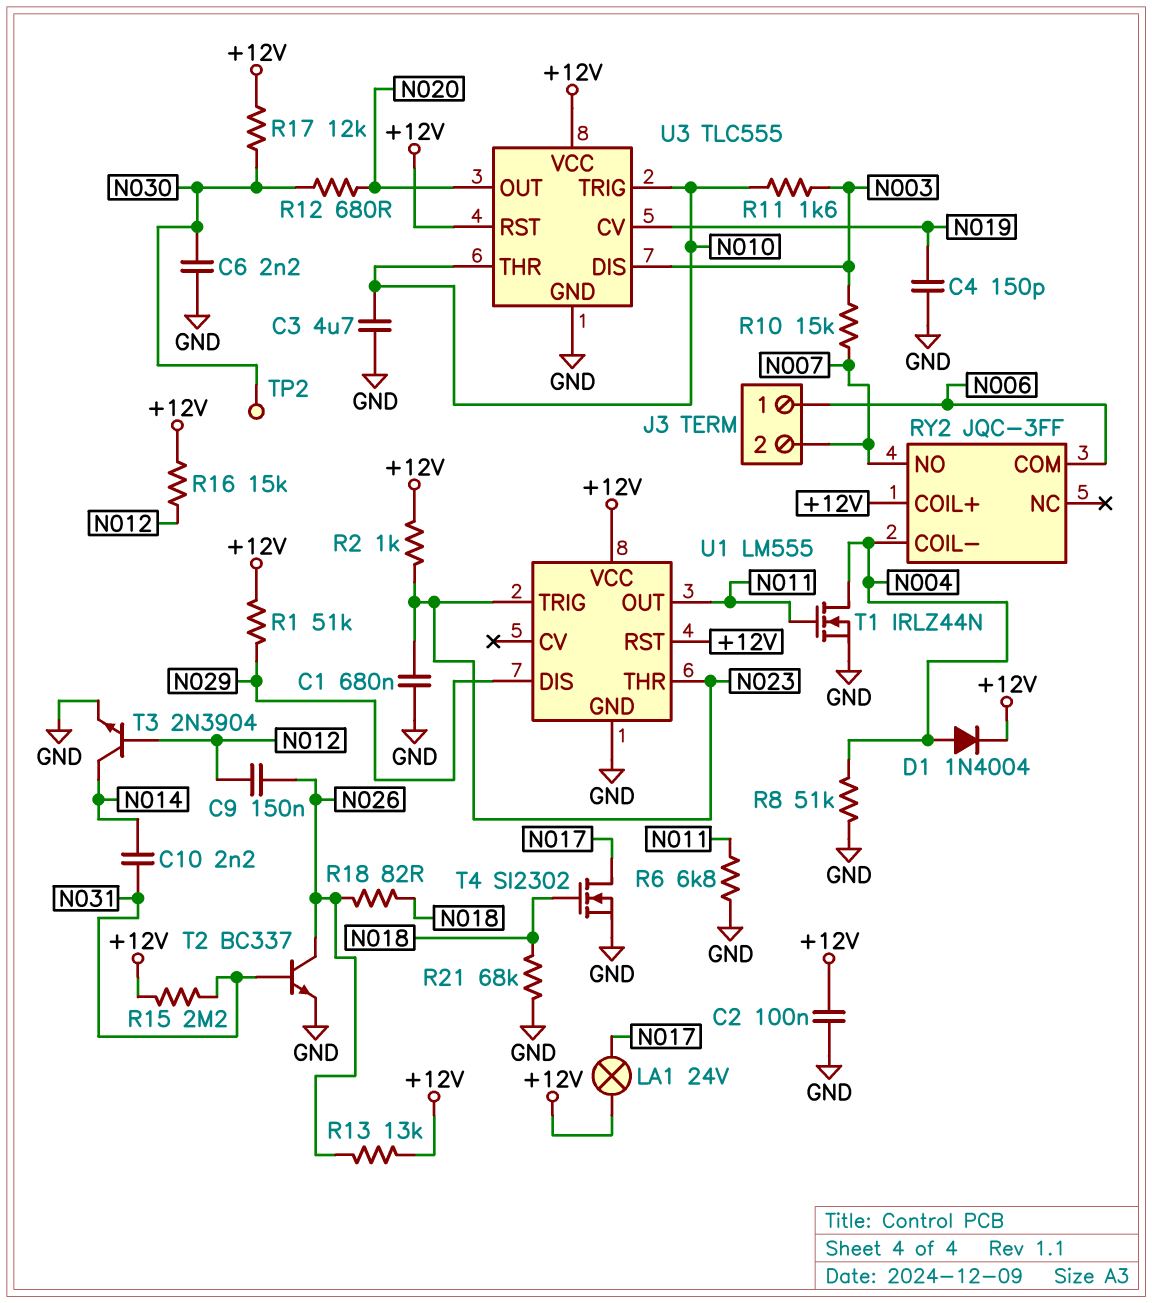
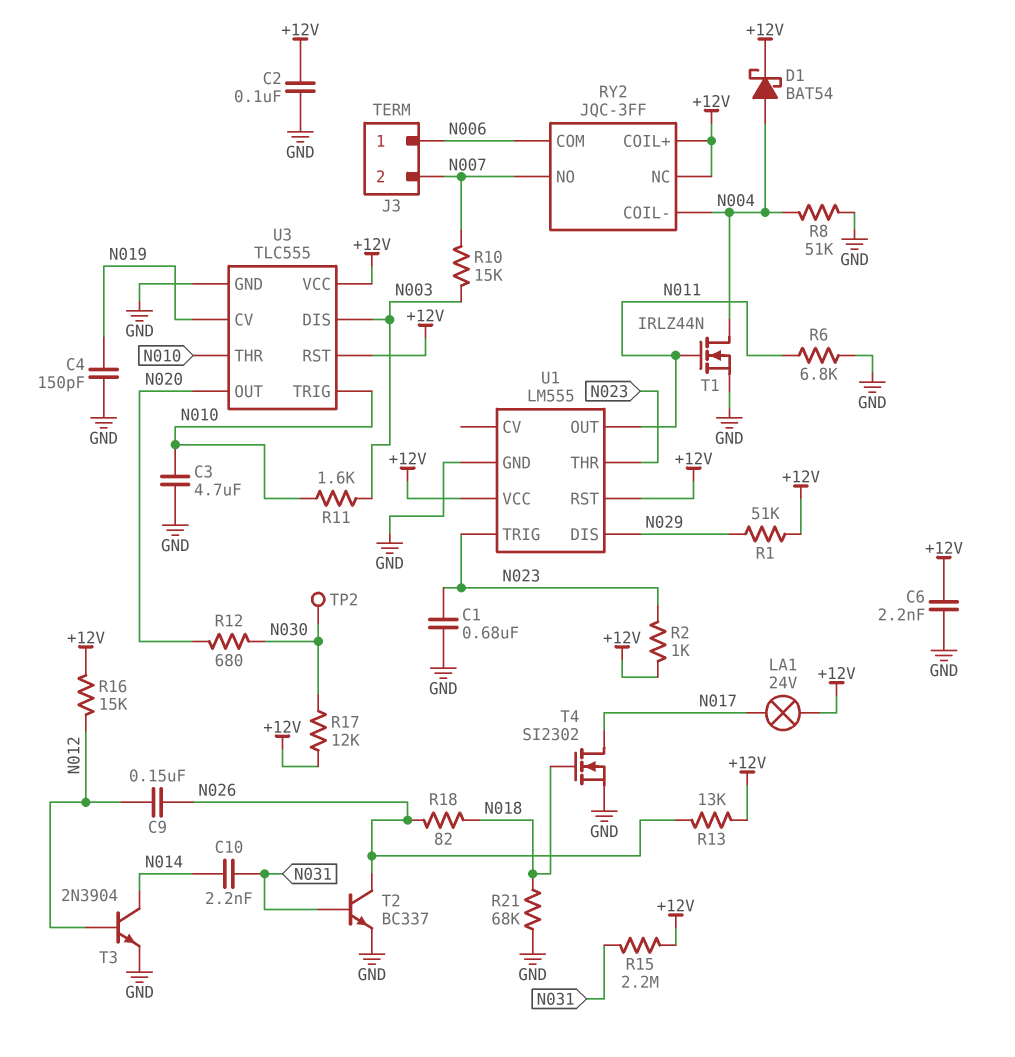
C6: 2.2nF (GND, N030) -> 2.2nF (+12V, GND)
D1: diode 1N4004 (A N004, K +12V) -> schottky BAT54 (A N004, K +12V)
RY2 pin NC: none -> +12V

